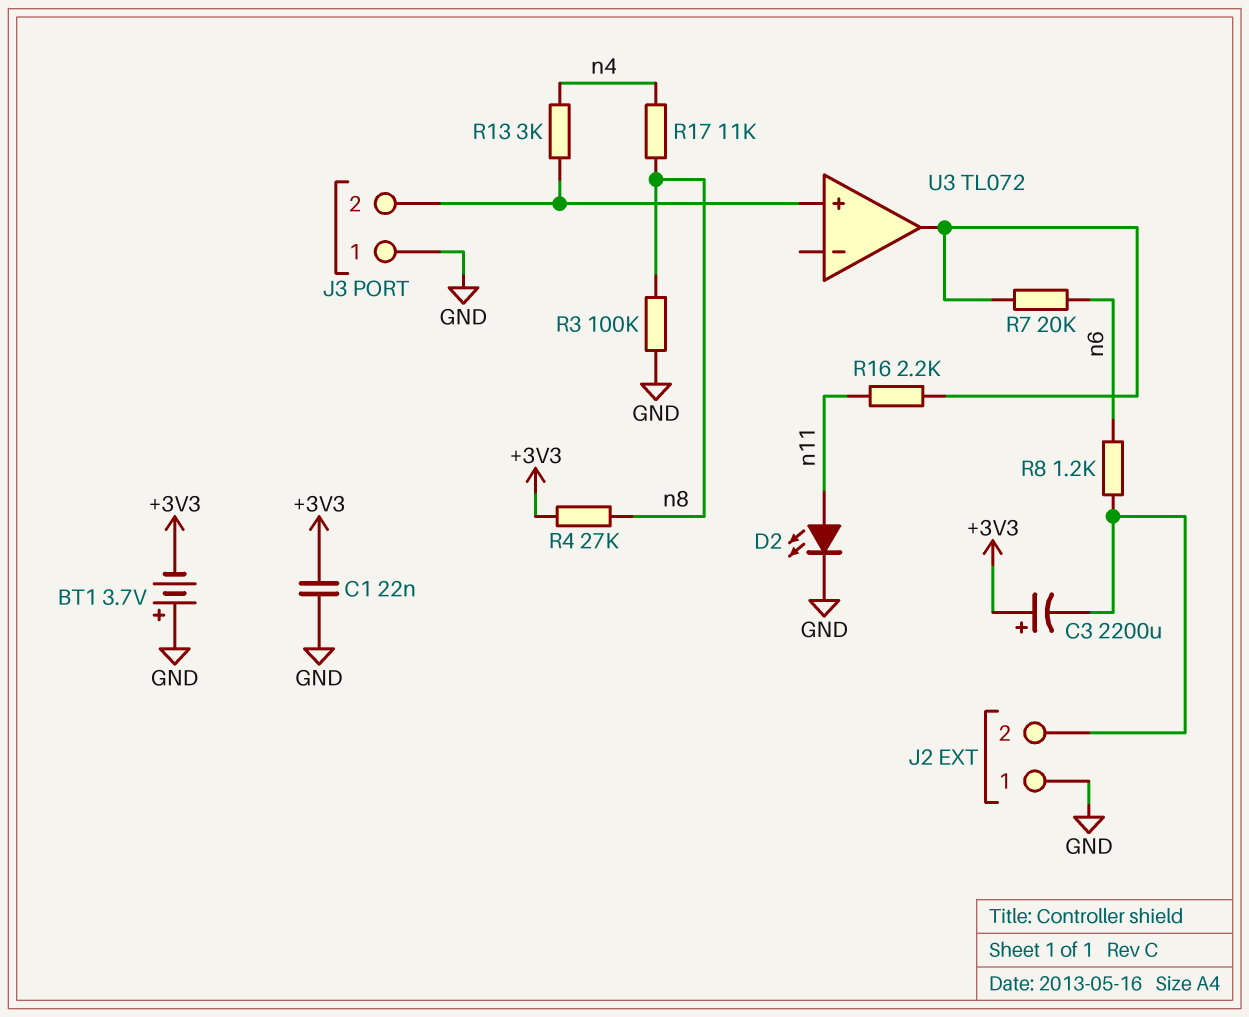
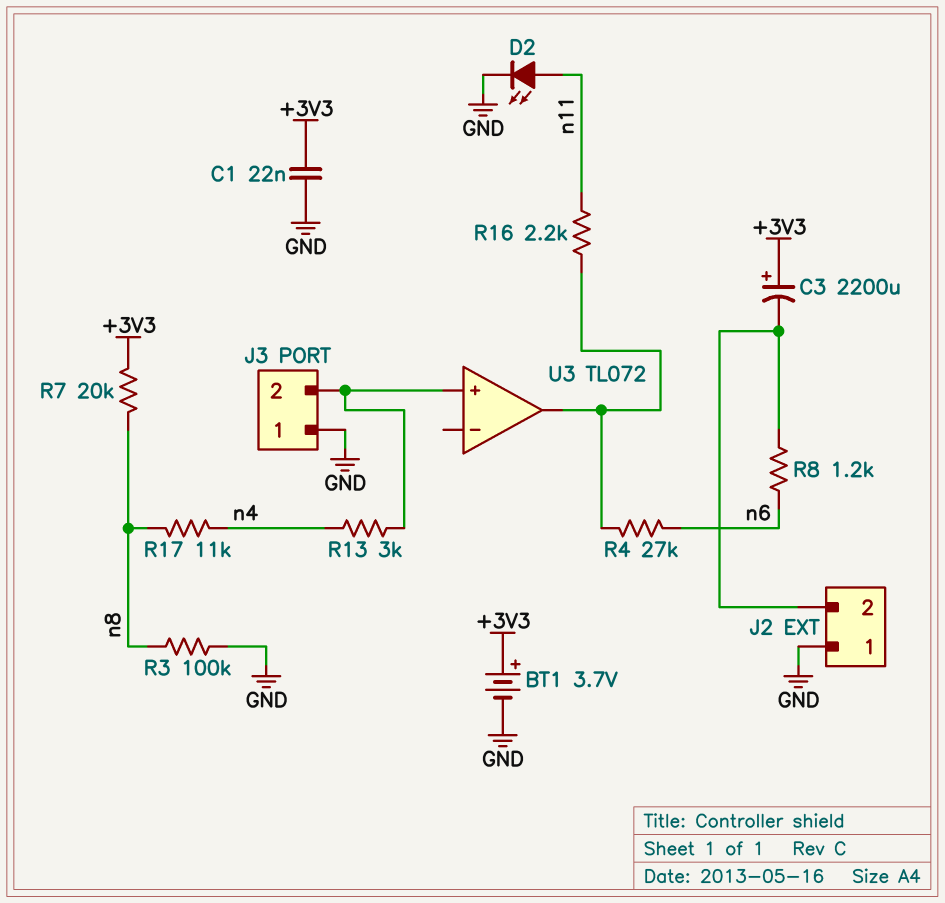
BT1: 3.7V (plus GND, minus +3V3) -> 3.7V (plus +3V3, minus GND)
R4: 27k (+3V3, n8) -> 27k (U3/out, n6)
R7: 20k (U3/out, n6) -> 20k (+3V3, n8)

